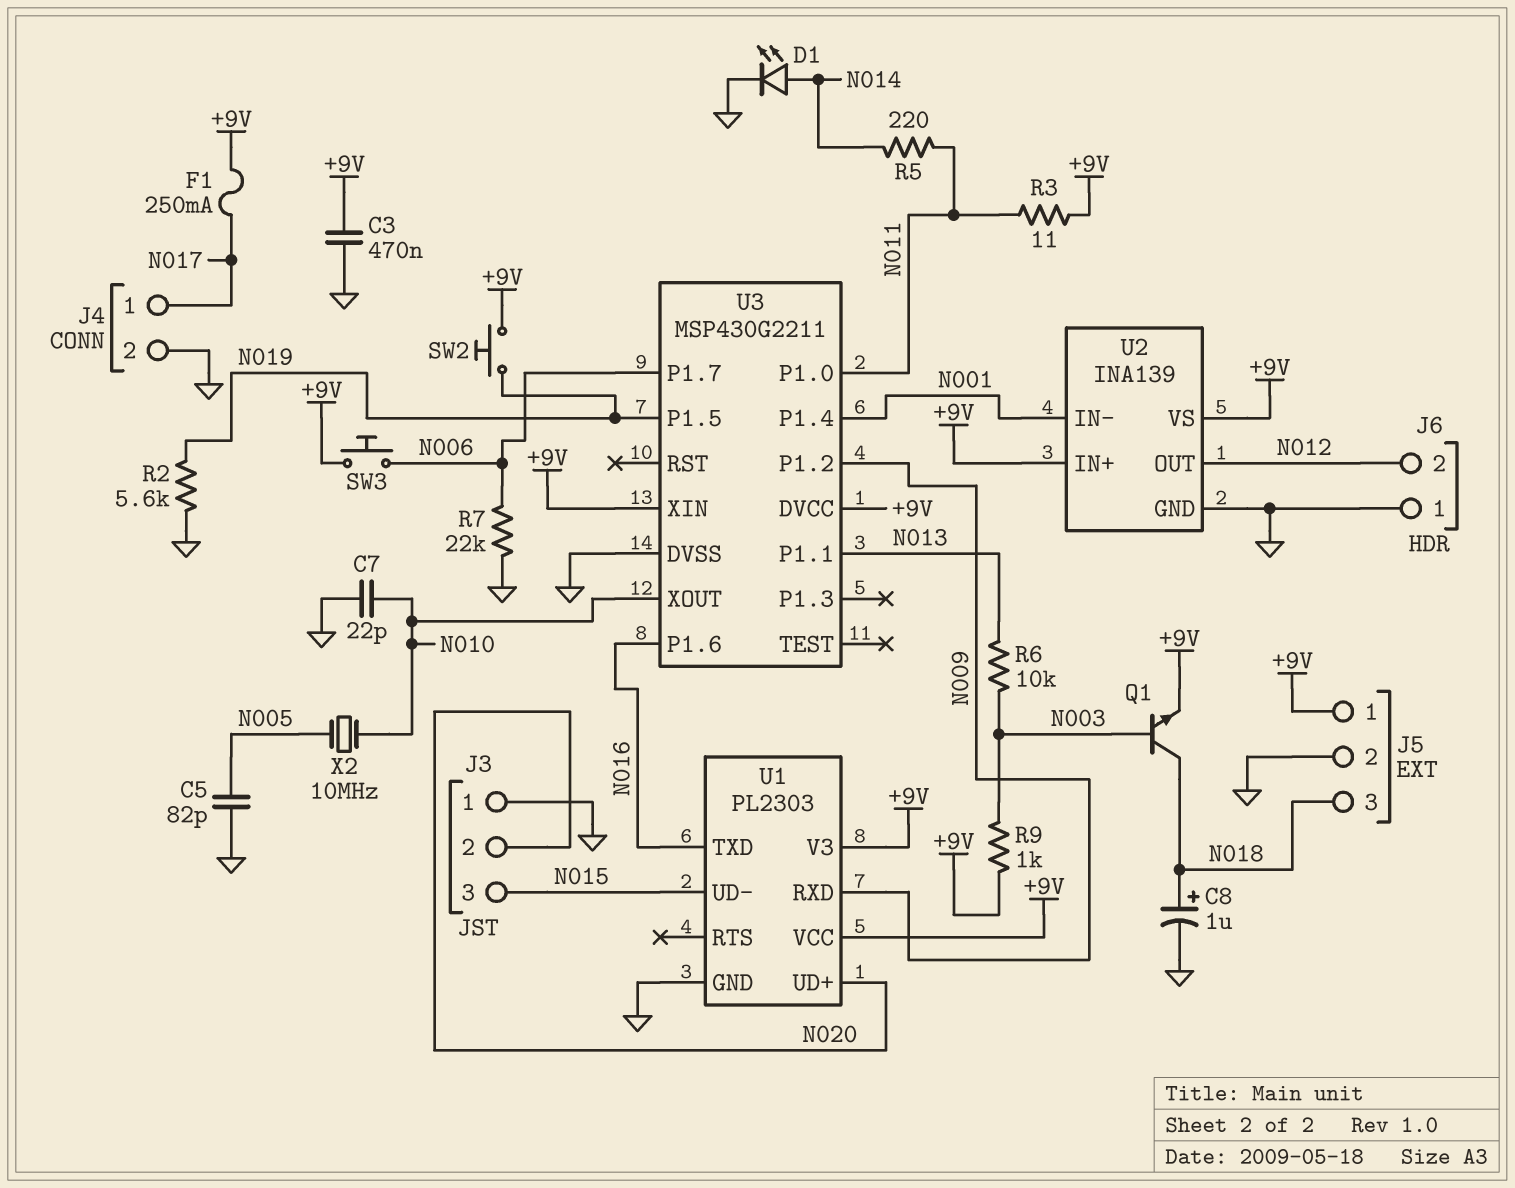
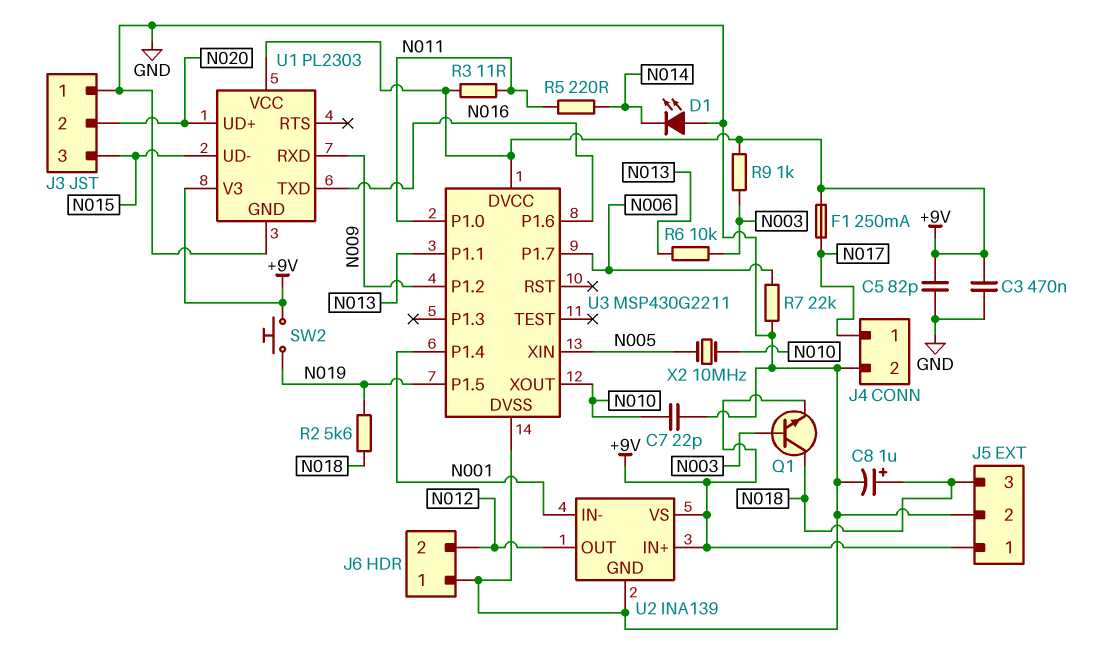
C5: 82pF (GND, N005) -> 82pF (+9V, GND)
D1: LED (A N014, K GND) -> LED (A GND, K N014)
R2: 5.6k (GND, N019) -> 5.6k (N018, N019)
SW3: button (+9V, N006) -> none
U3 pin XIN: +9V -> N005

